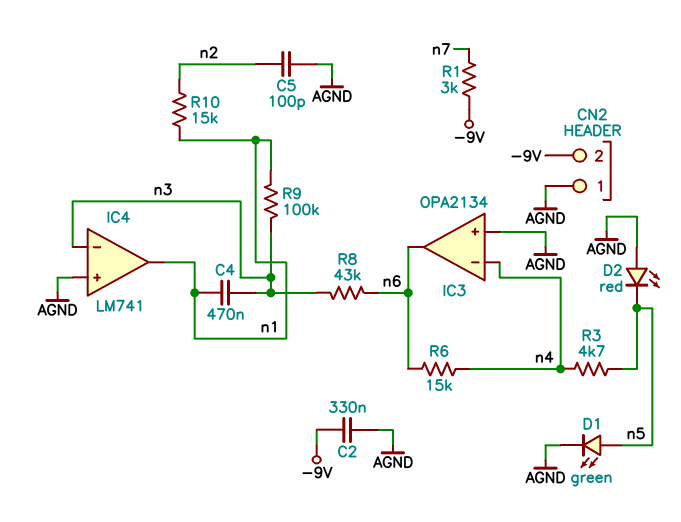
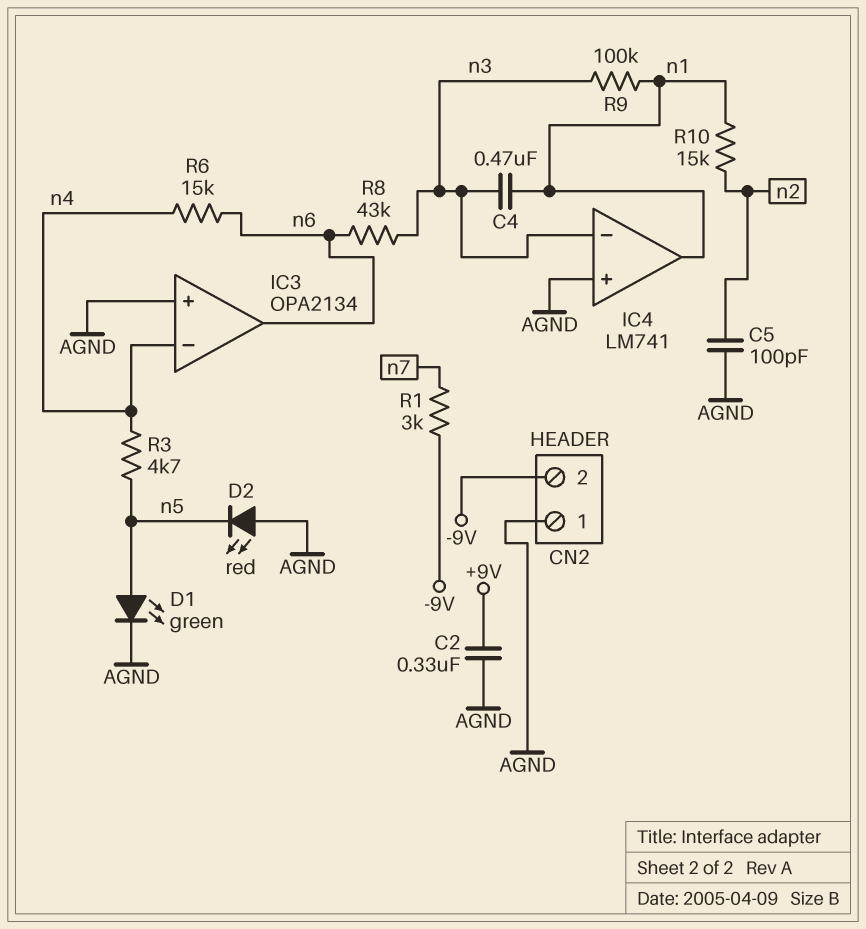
C2: 330nF (-9V, AGND) -> 330nF (+9V, AGND)

